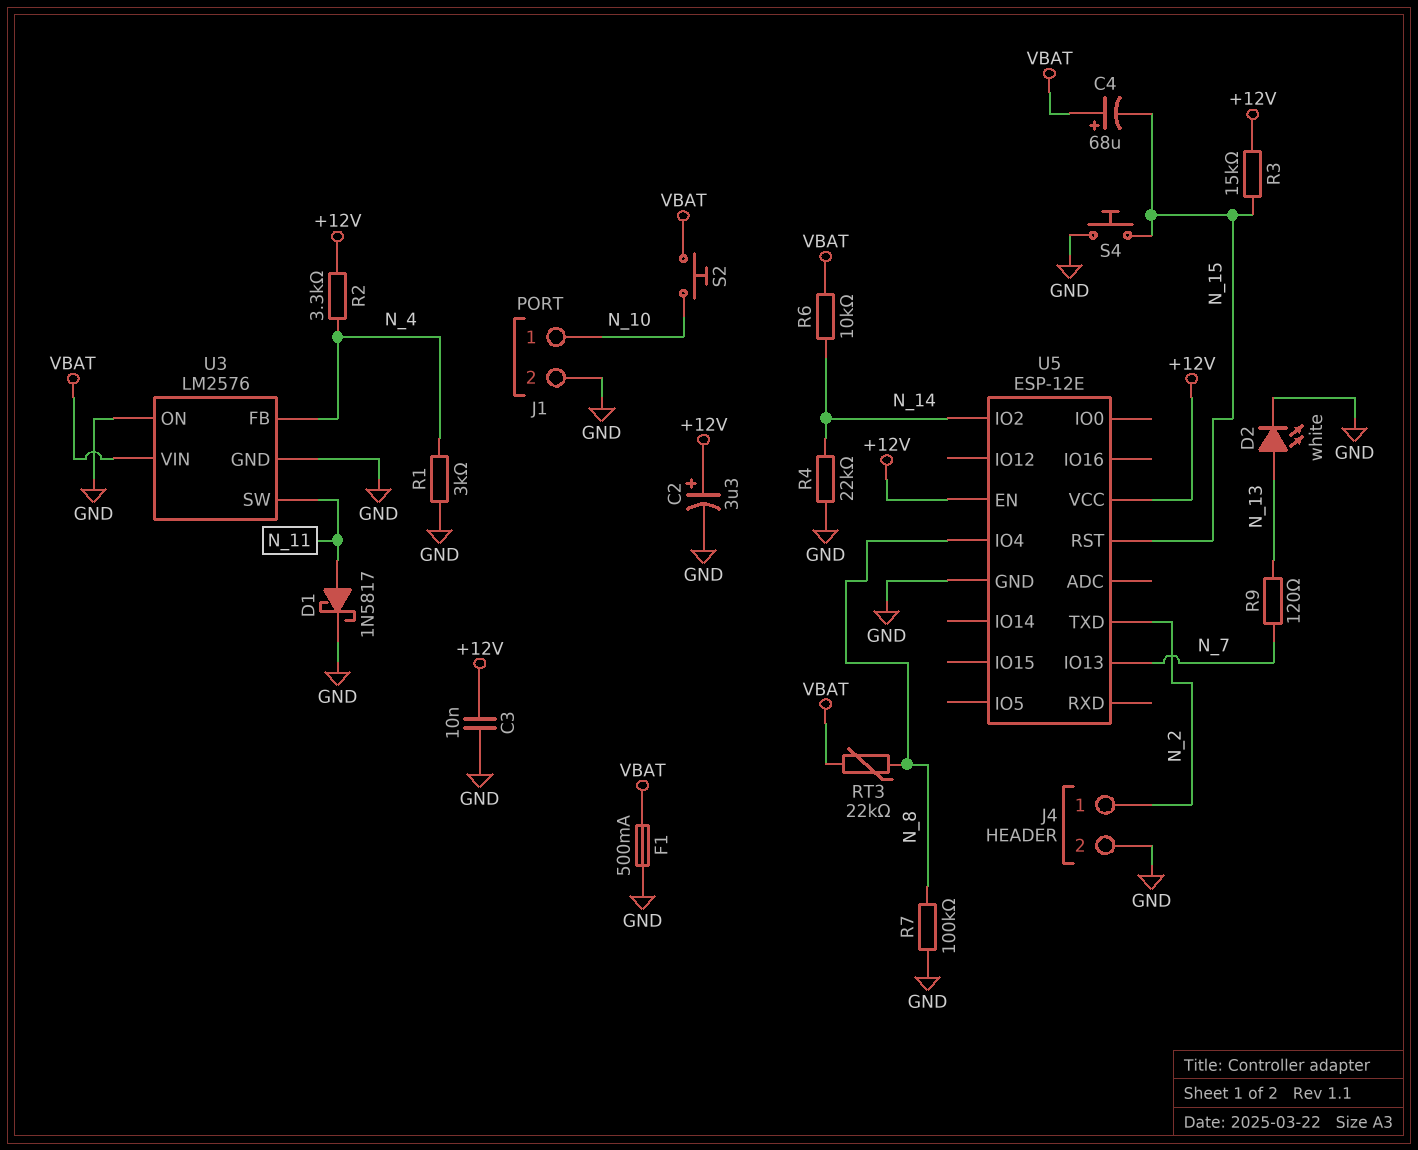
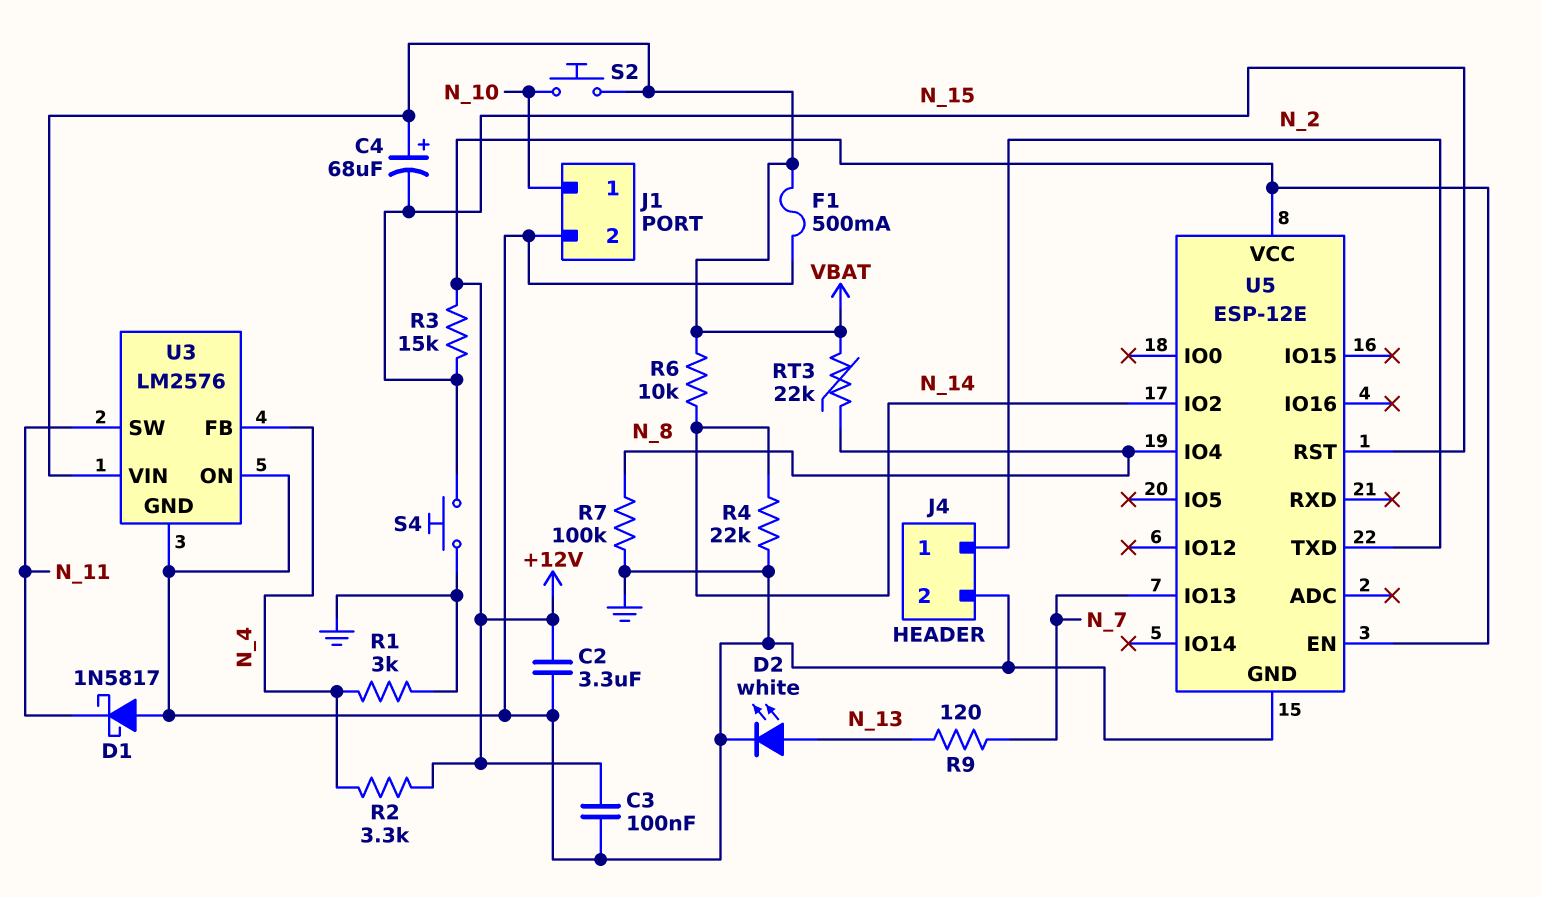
C2: 3.3uF (plus +12V, minus GND) -> 3.3uF (+12V, GND)
C3: 10nF (+12V, GND) -> 100nF (+12V, GND)
D1: schottky 1N5817 (A N_11, K GND) -> schottky 1N5817 (A GND, K N_11)

